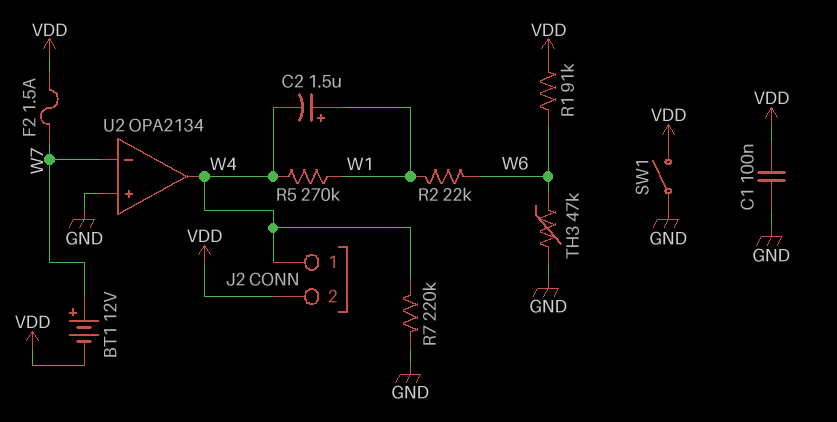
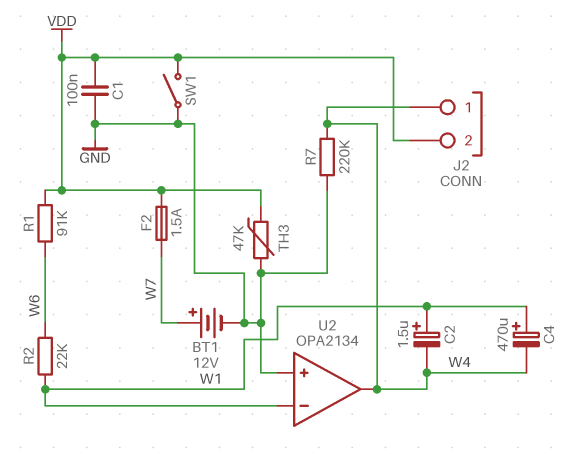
BT1: 12V (plus W7, minus VDD) -> 12V (plus W7, minus GND)
C4: none -> 470uF (plus W1, minus W4)
R5: 270k (W1, W4) -> none
TH3: 47k (GND, W6) -> 47k (GND, VDD)
U2 pin in-: W7 -> W1

